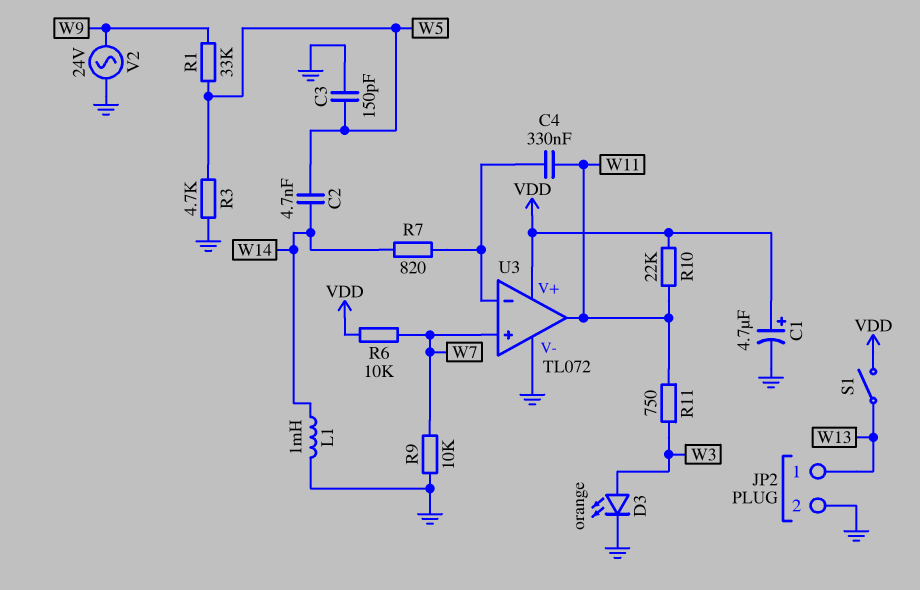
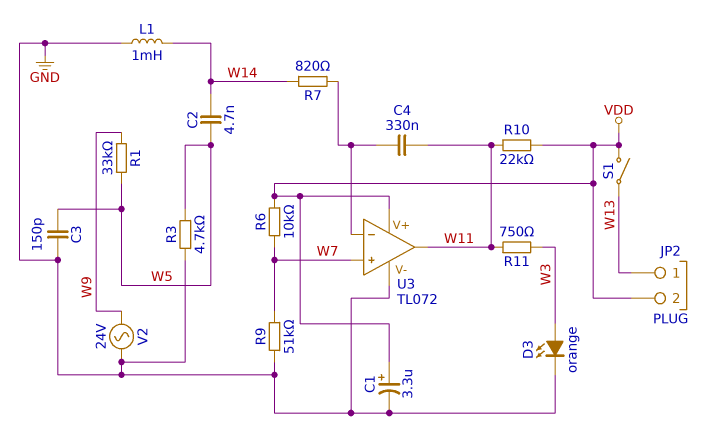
C1: 4.7uF (plus VDD, minus GND) -> 3.3uF (plus VDD, minus GND)
JP2 pin 2: GND -> VDD
R9: 10k (GND, W7) -> 51k (GND, W7)

